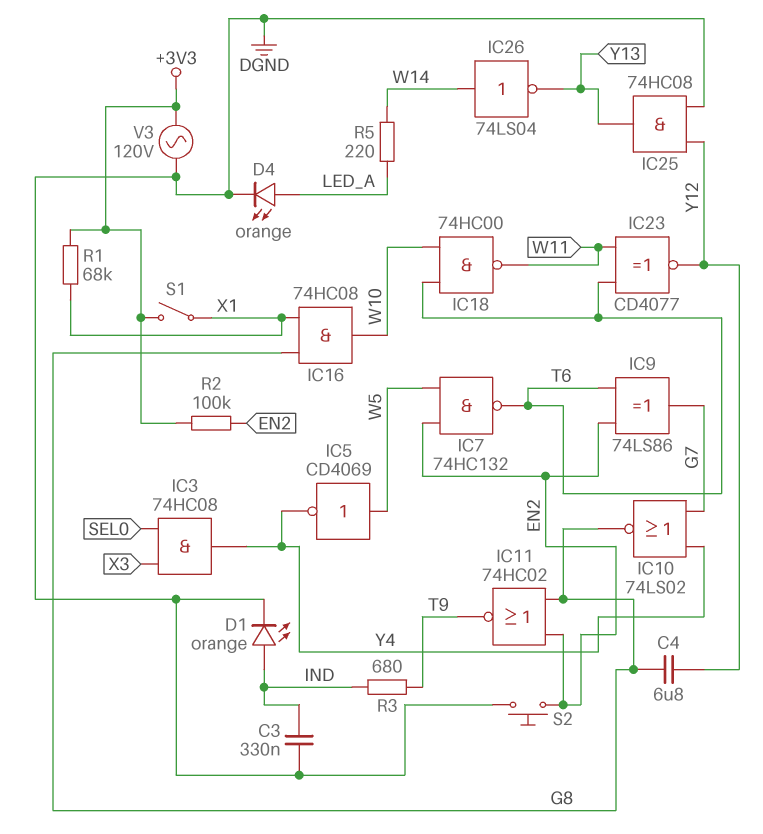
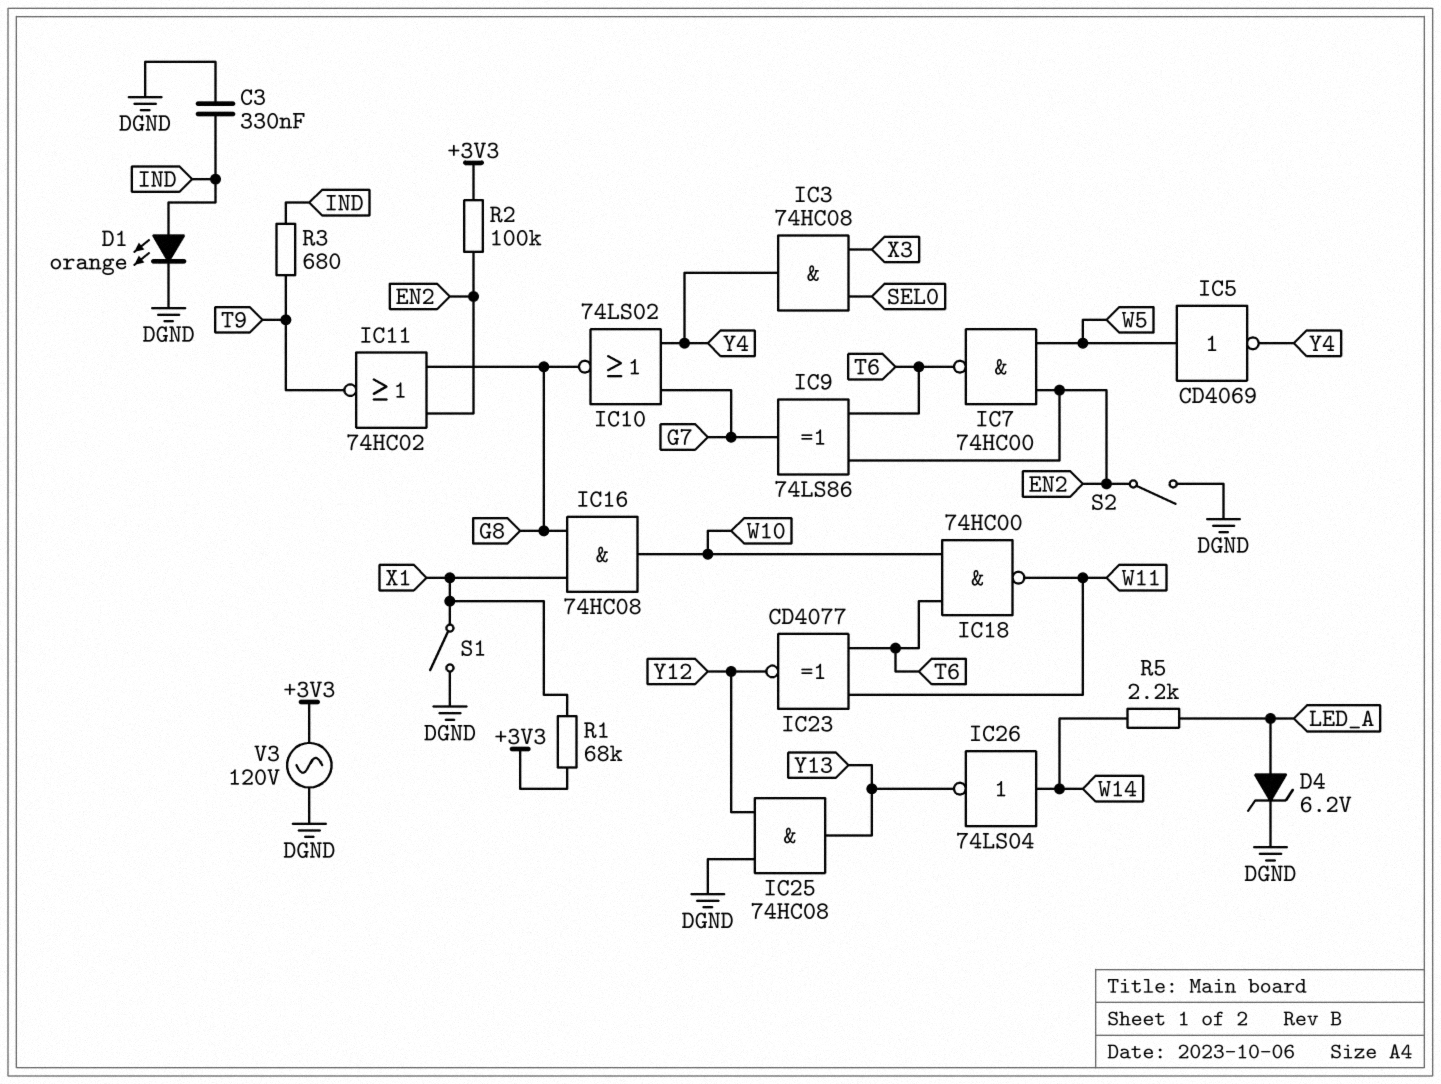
C4: 6.8uF (G8, Y12) -> none
D4: LED orange (A LED_A, K DGND) -> zener 6.2V (A LED_A, K DGND)
IC7: NAND 74HC132 (in EN2, in W5, out T6) -> NAND 74HC00 (in EN2, in W5, out T6)
R5: 220 (LED_A, W14) -> 2.2k (LED_A, W14)
S1: switch (+3V3, X1) -> switch (DGND, X1)
S2: button (DGND, EN2) -> switch (DGND, EN2)

